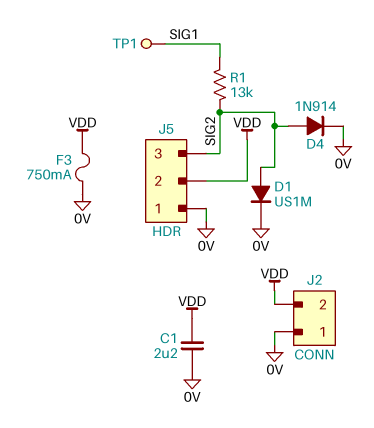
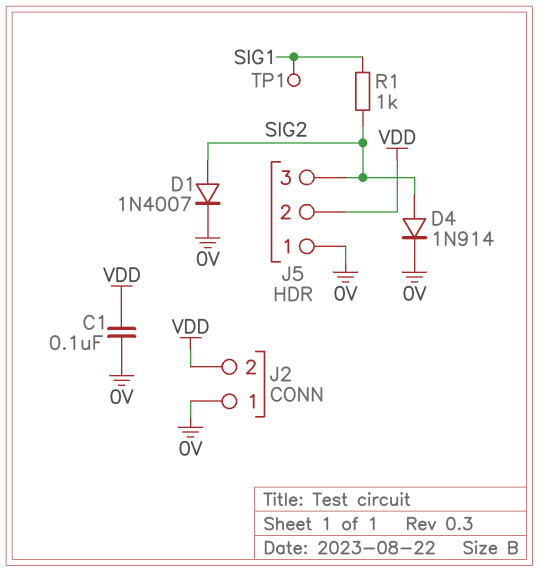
C1: 2.2uF (0V, VDD) -> 100nF (0V, VDD)
D1: diode US1M (A SIG2, K 0V) -> diode 1N4007 (A SIG2, K 0V)
F3: 750mA (0V, VDD) -> none
R1: 13k (SIG1, SIG2) -> 1k (SIG1, SIG2)

